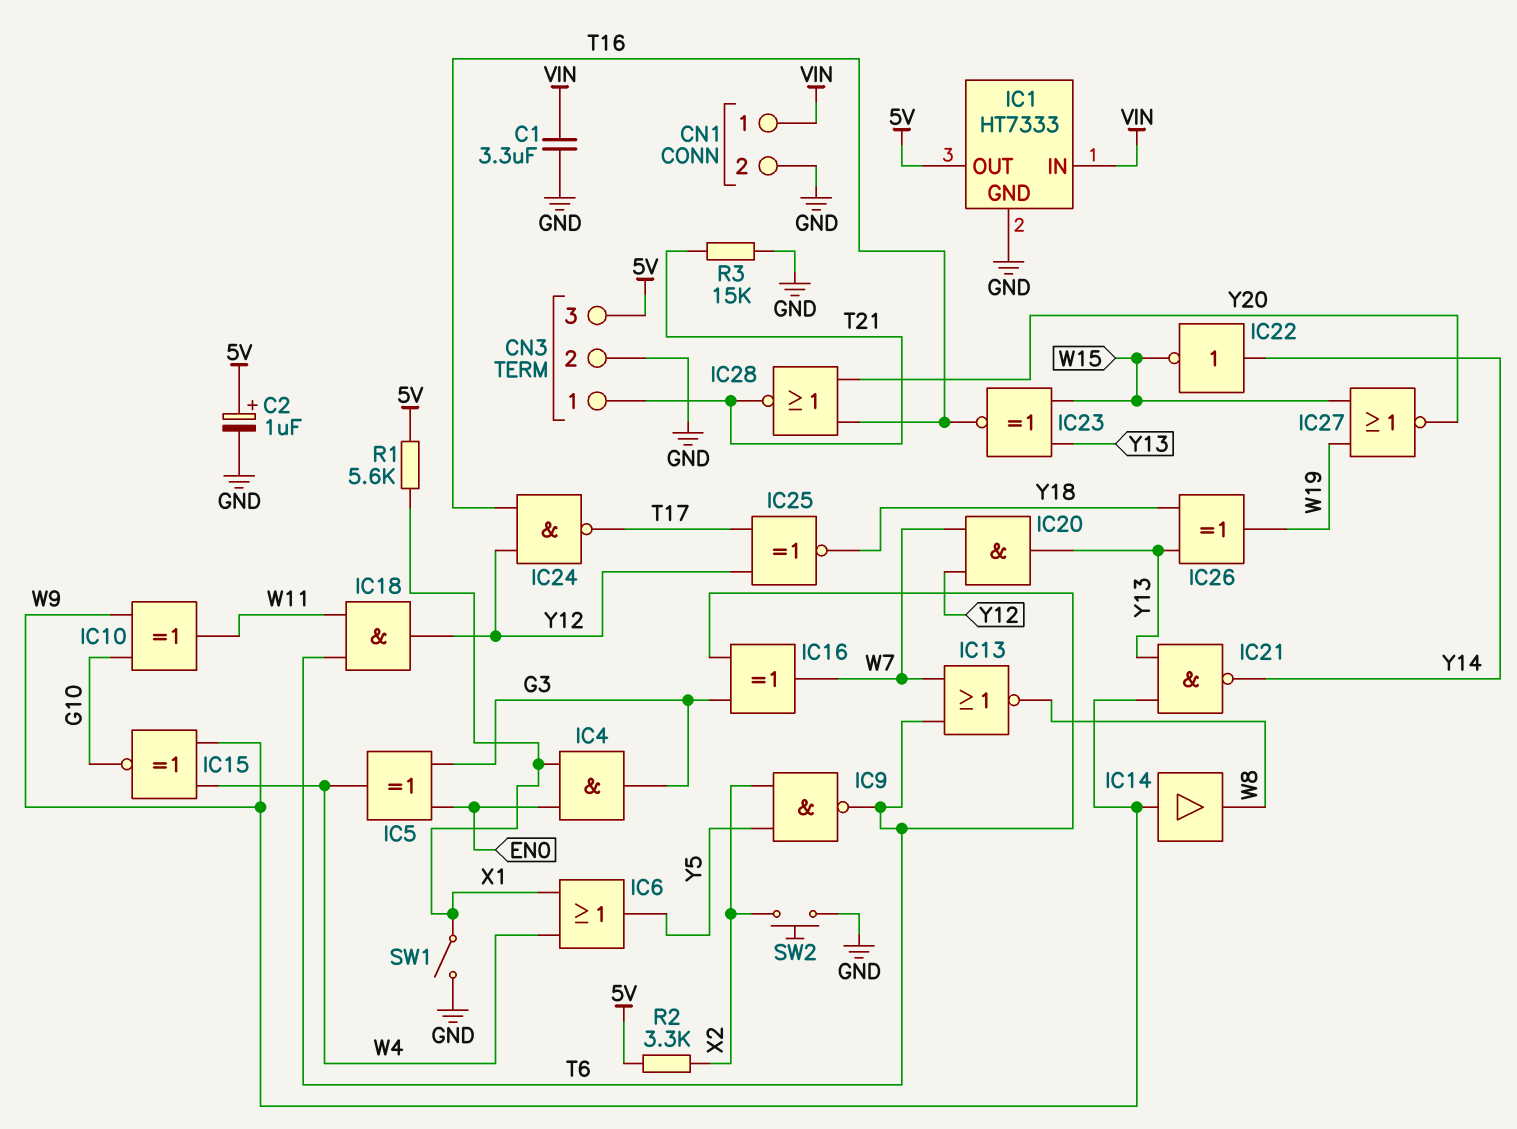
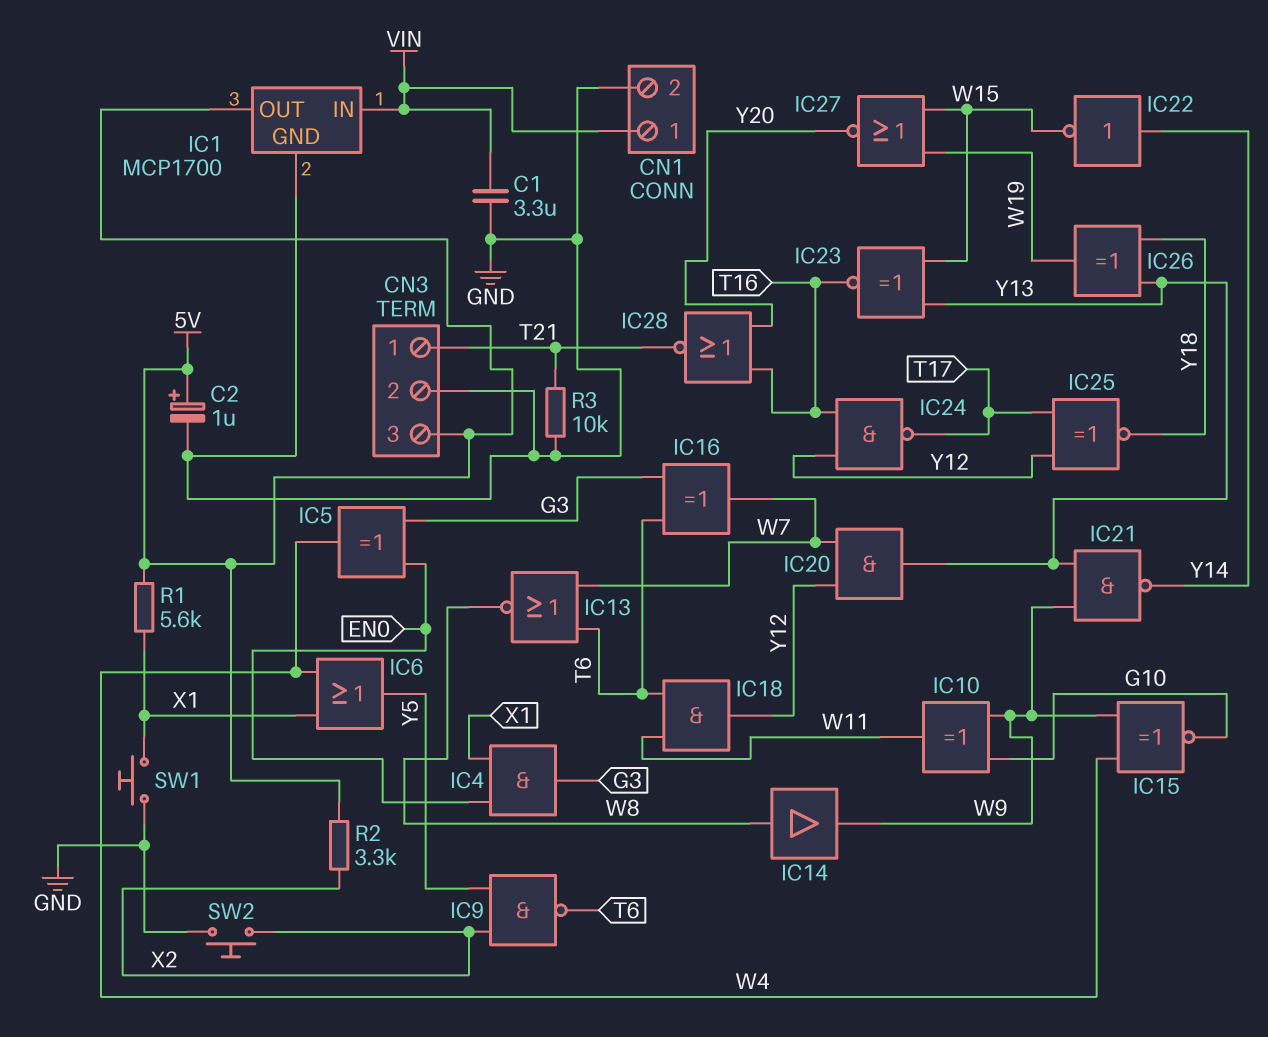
IC1: HT7333 -> MCP1700
IC14: buffer (in W9, out W8) -> buffer (in W8, out W9)
R3: 15k (GND, T21) -> 10k (GND, T21)
SW1: switch (GND, X1) -> button (GND, X1)

